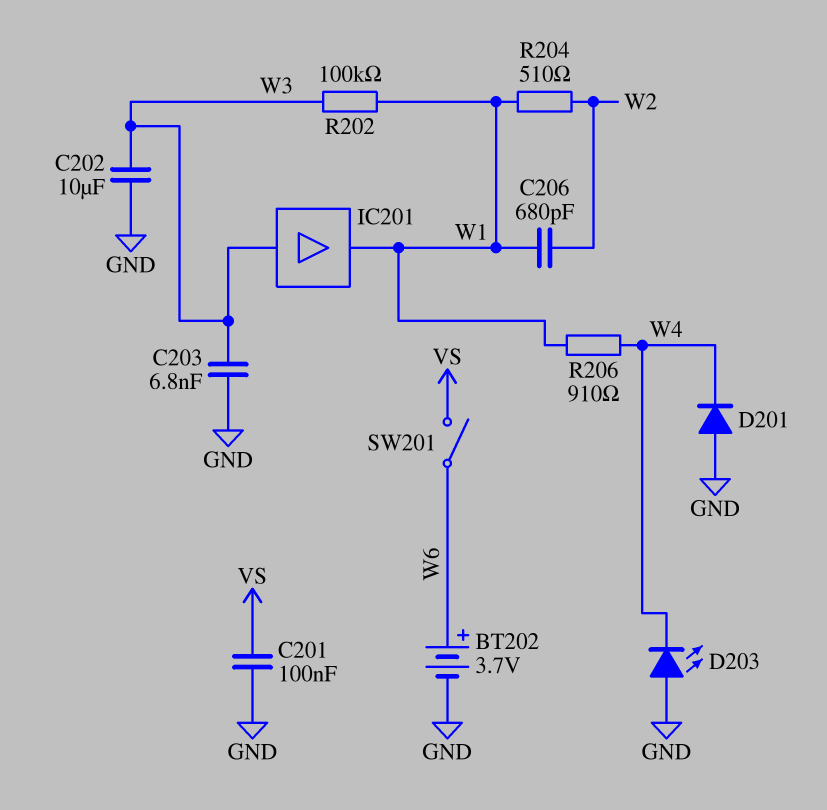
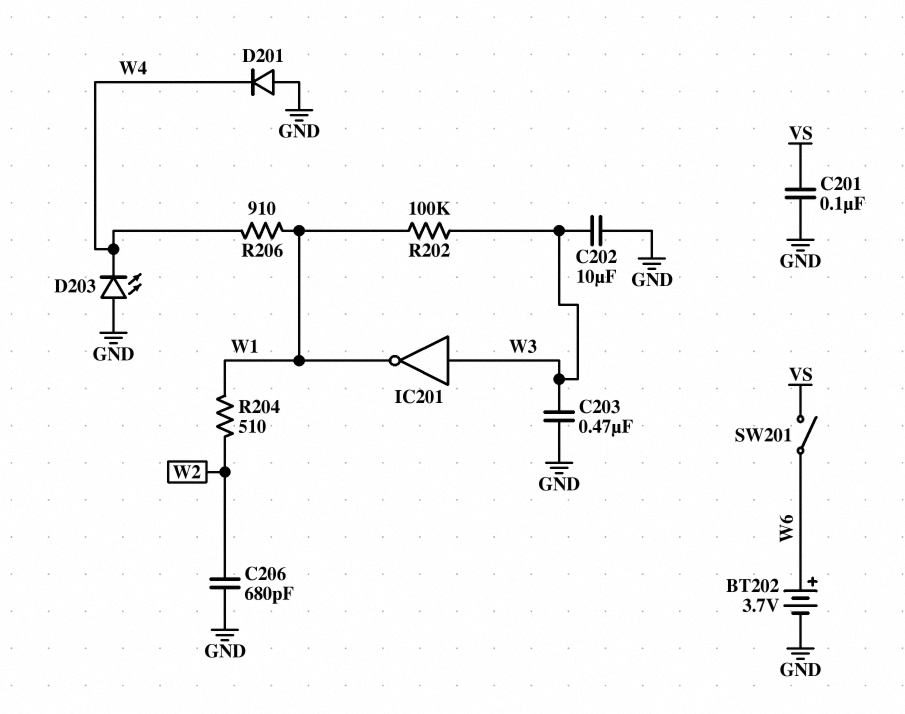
C203: 6.8nF (GND, W3) -> 470nF (GND, W3)
C206: 680pF (W1, W2) -> 680pF (GND, W2)
IC201: buffer (in W3, out W1) -> NOT (in W3, out W1)

